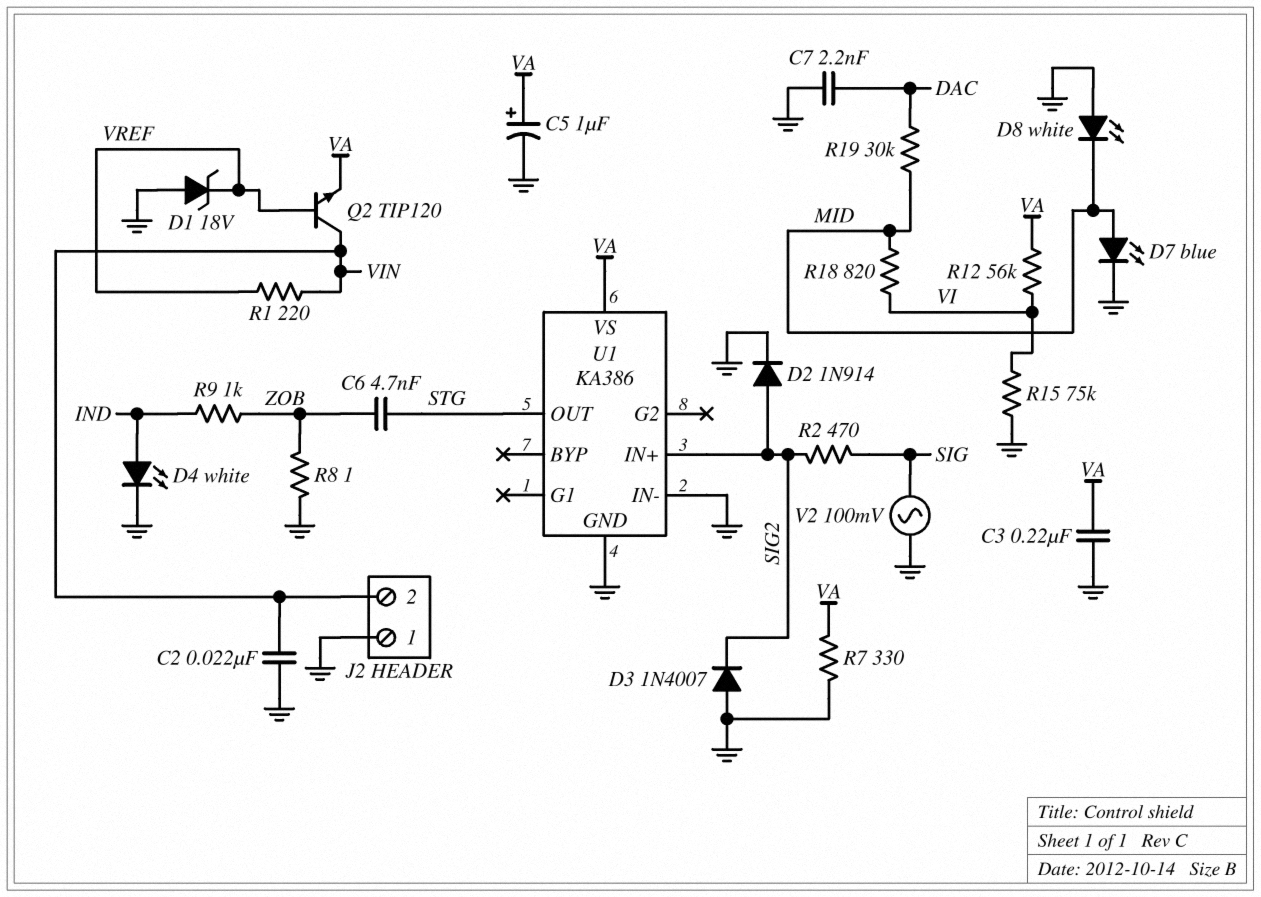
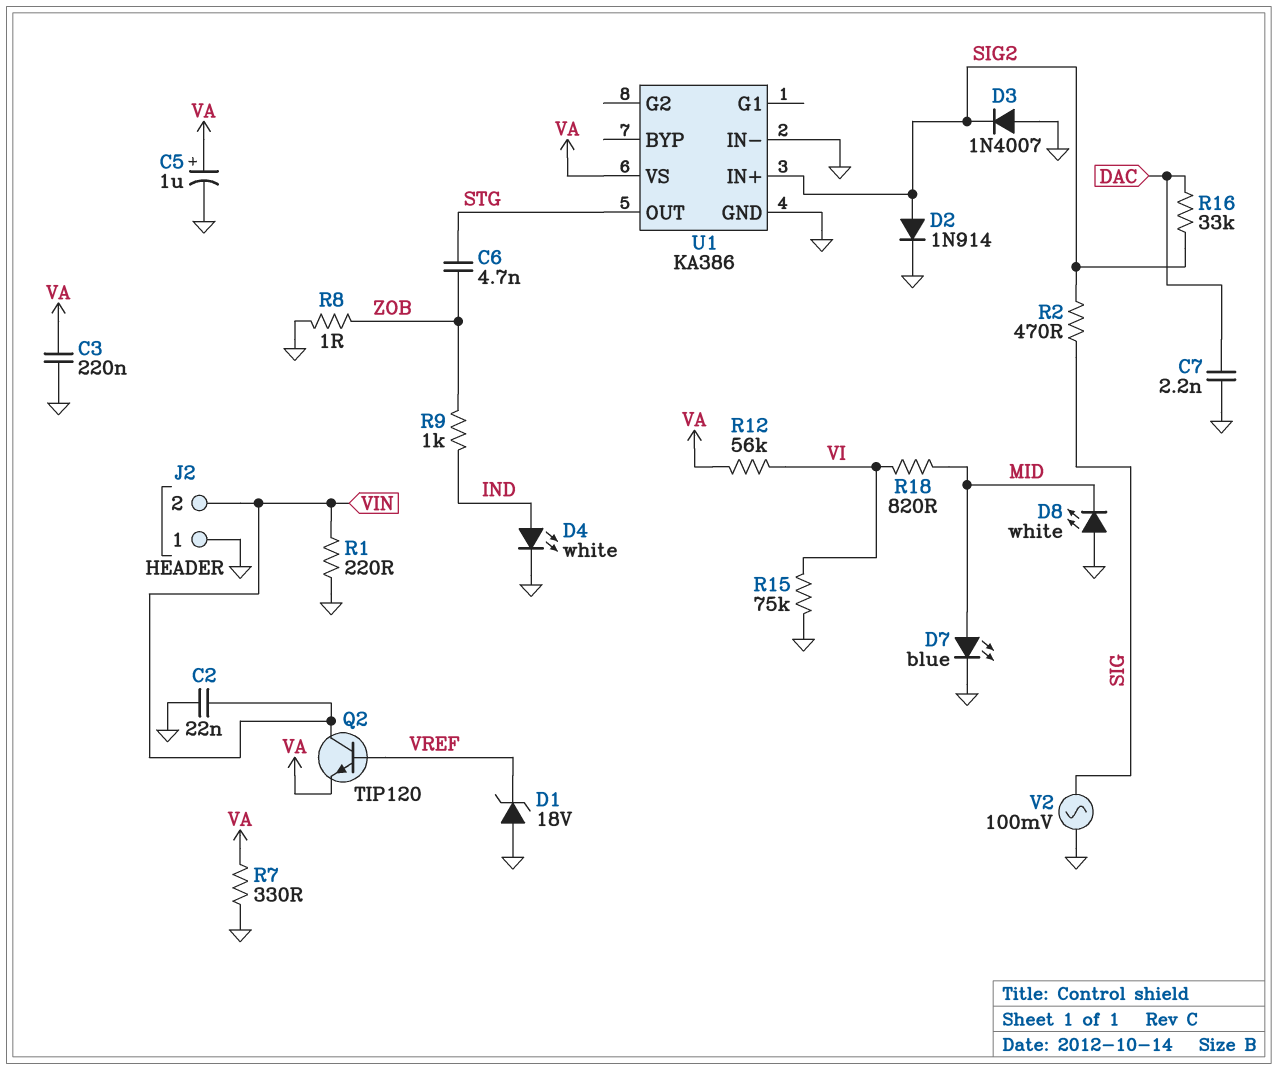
R1: 220 (VIN, VREF) -> 220 (GND, VIN)
R16: none -> 33k (DAC, SIG2)
R19: 30k (DAC, MID) -> none

